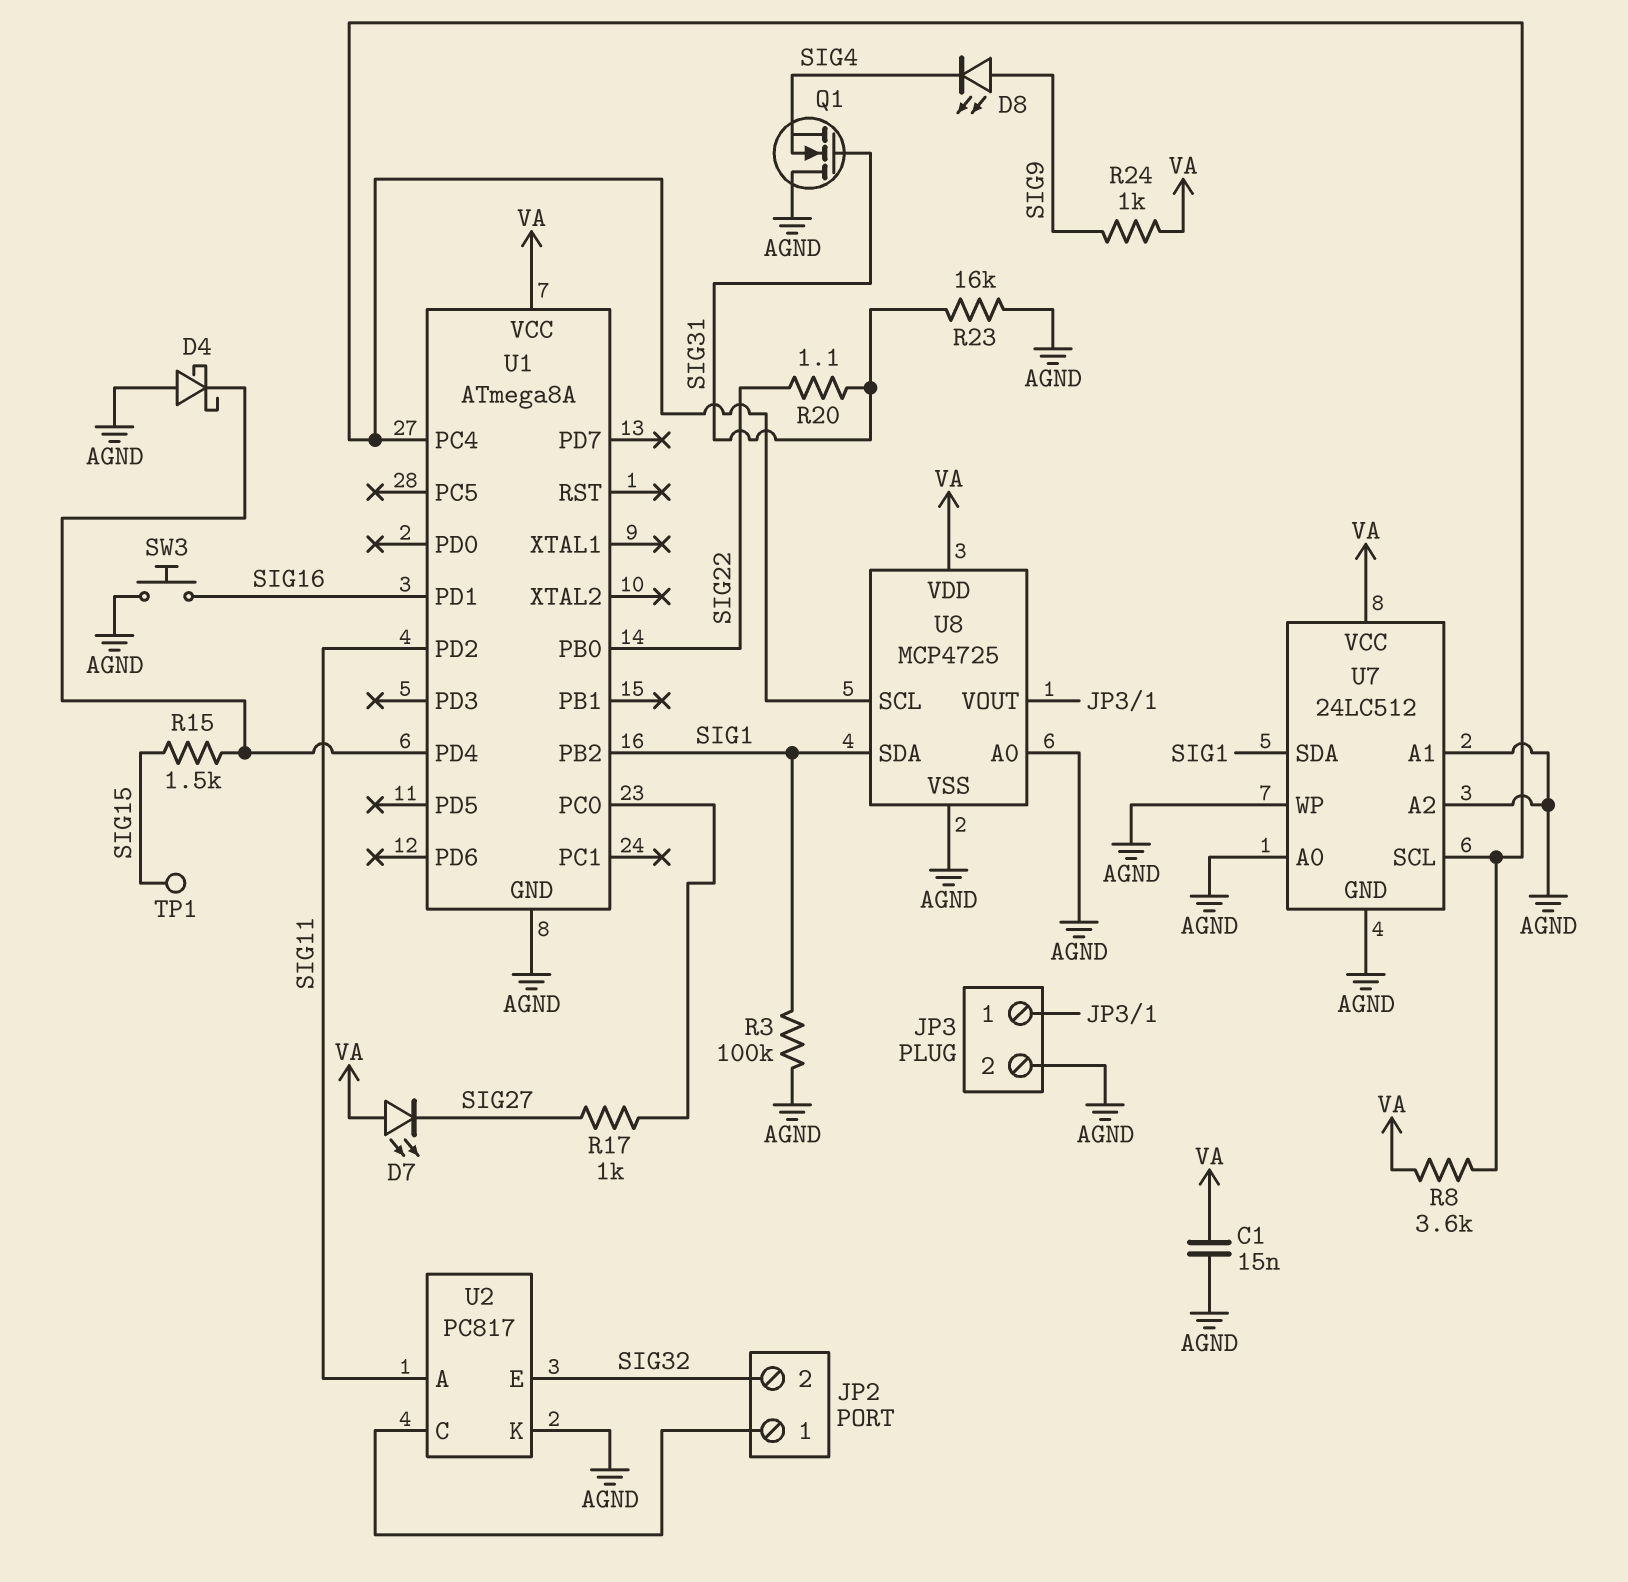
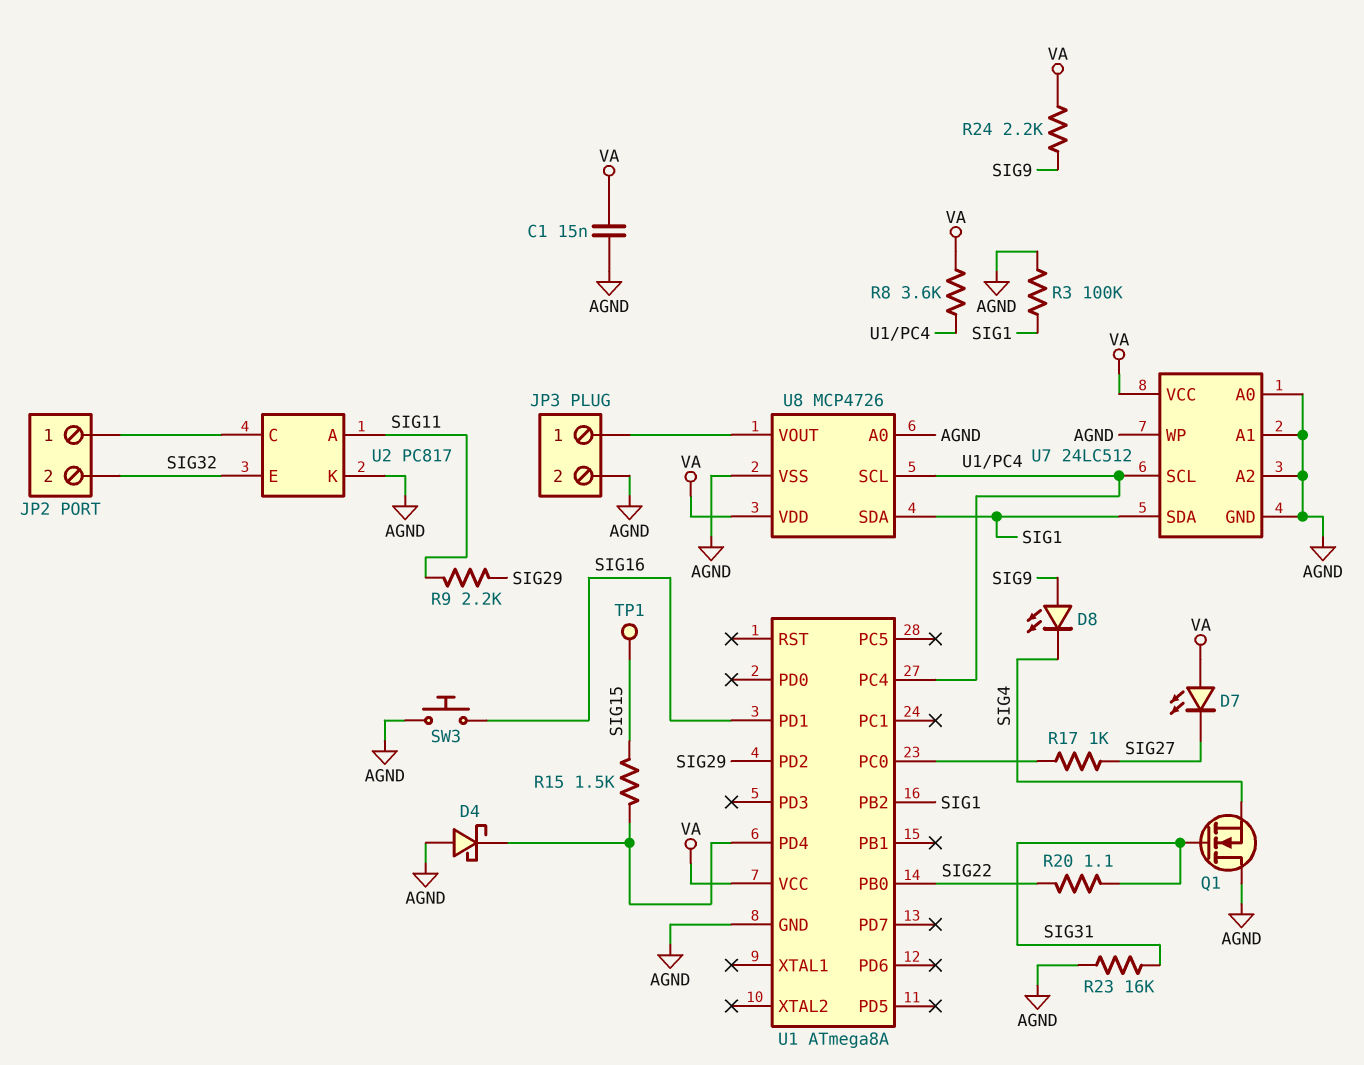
R9: none -> 2.2k (SIG11, SIG29)
R24: 1k (SIG9, VA) -> 2.2k (SIG9, VA)
U1 pin PD2: SIG11 -> SIG29
U8: MCP4725 -> MCP4726

